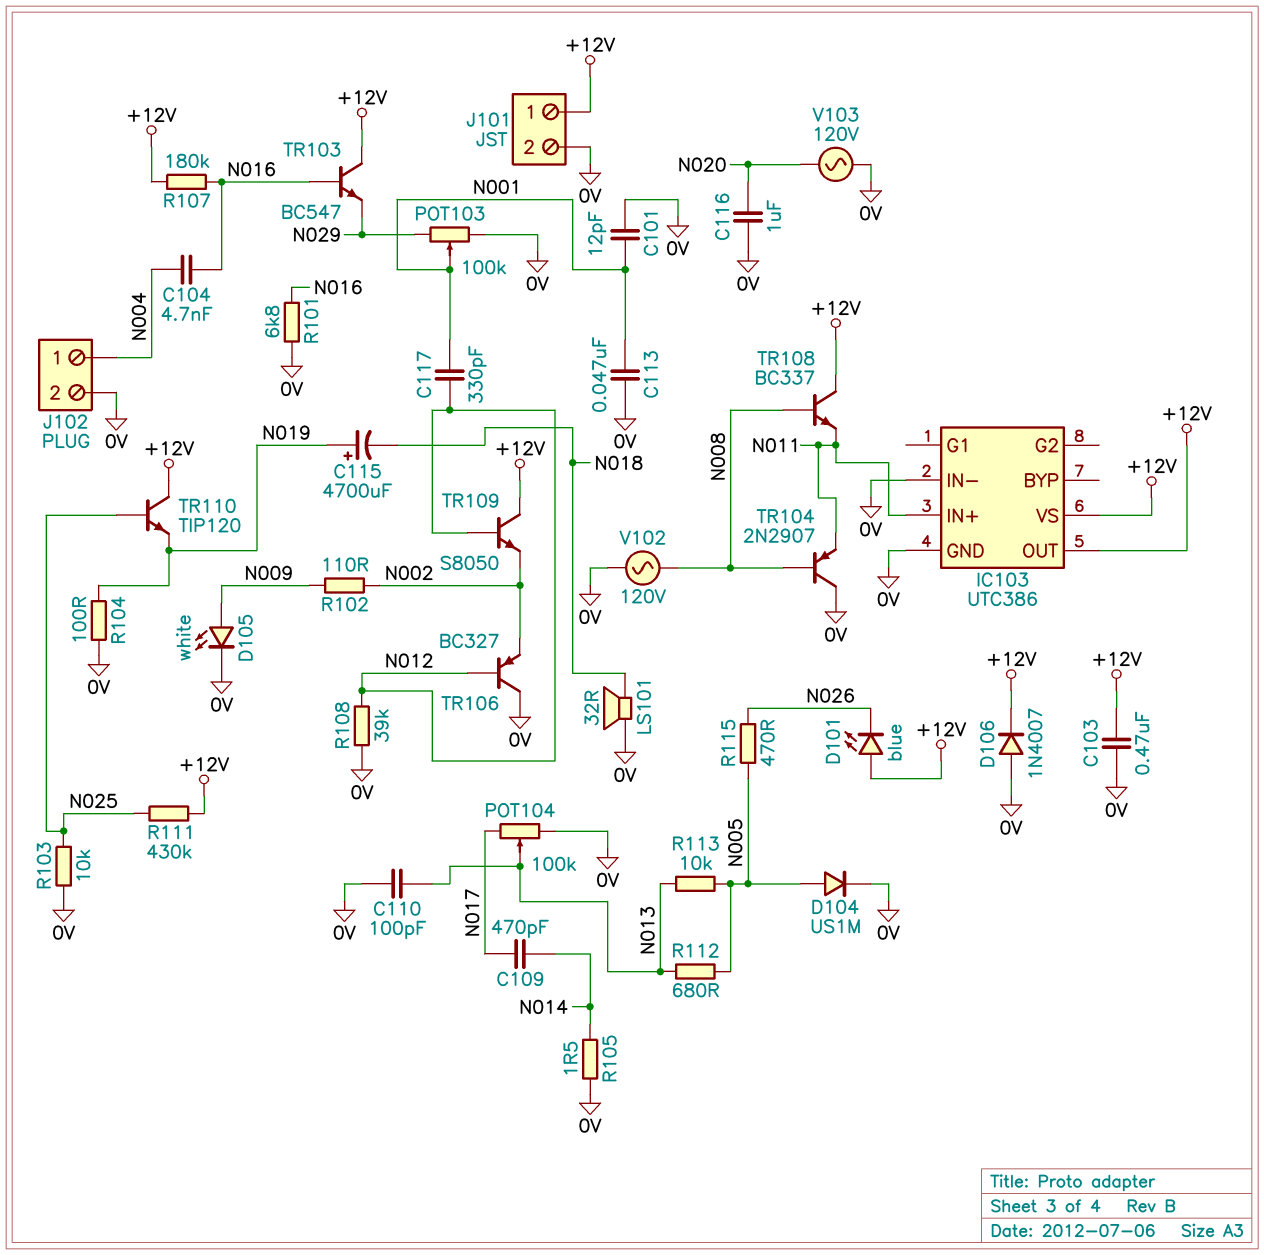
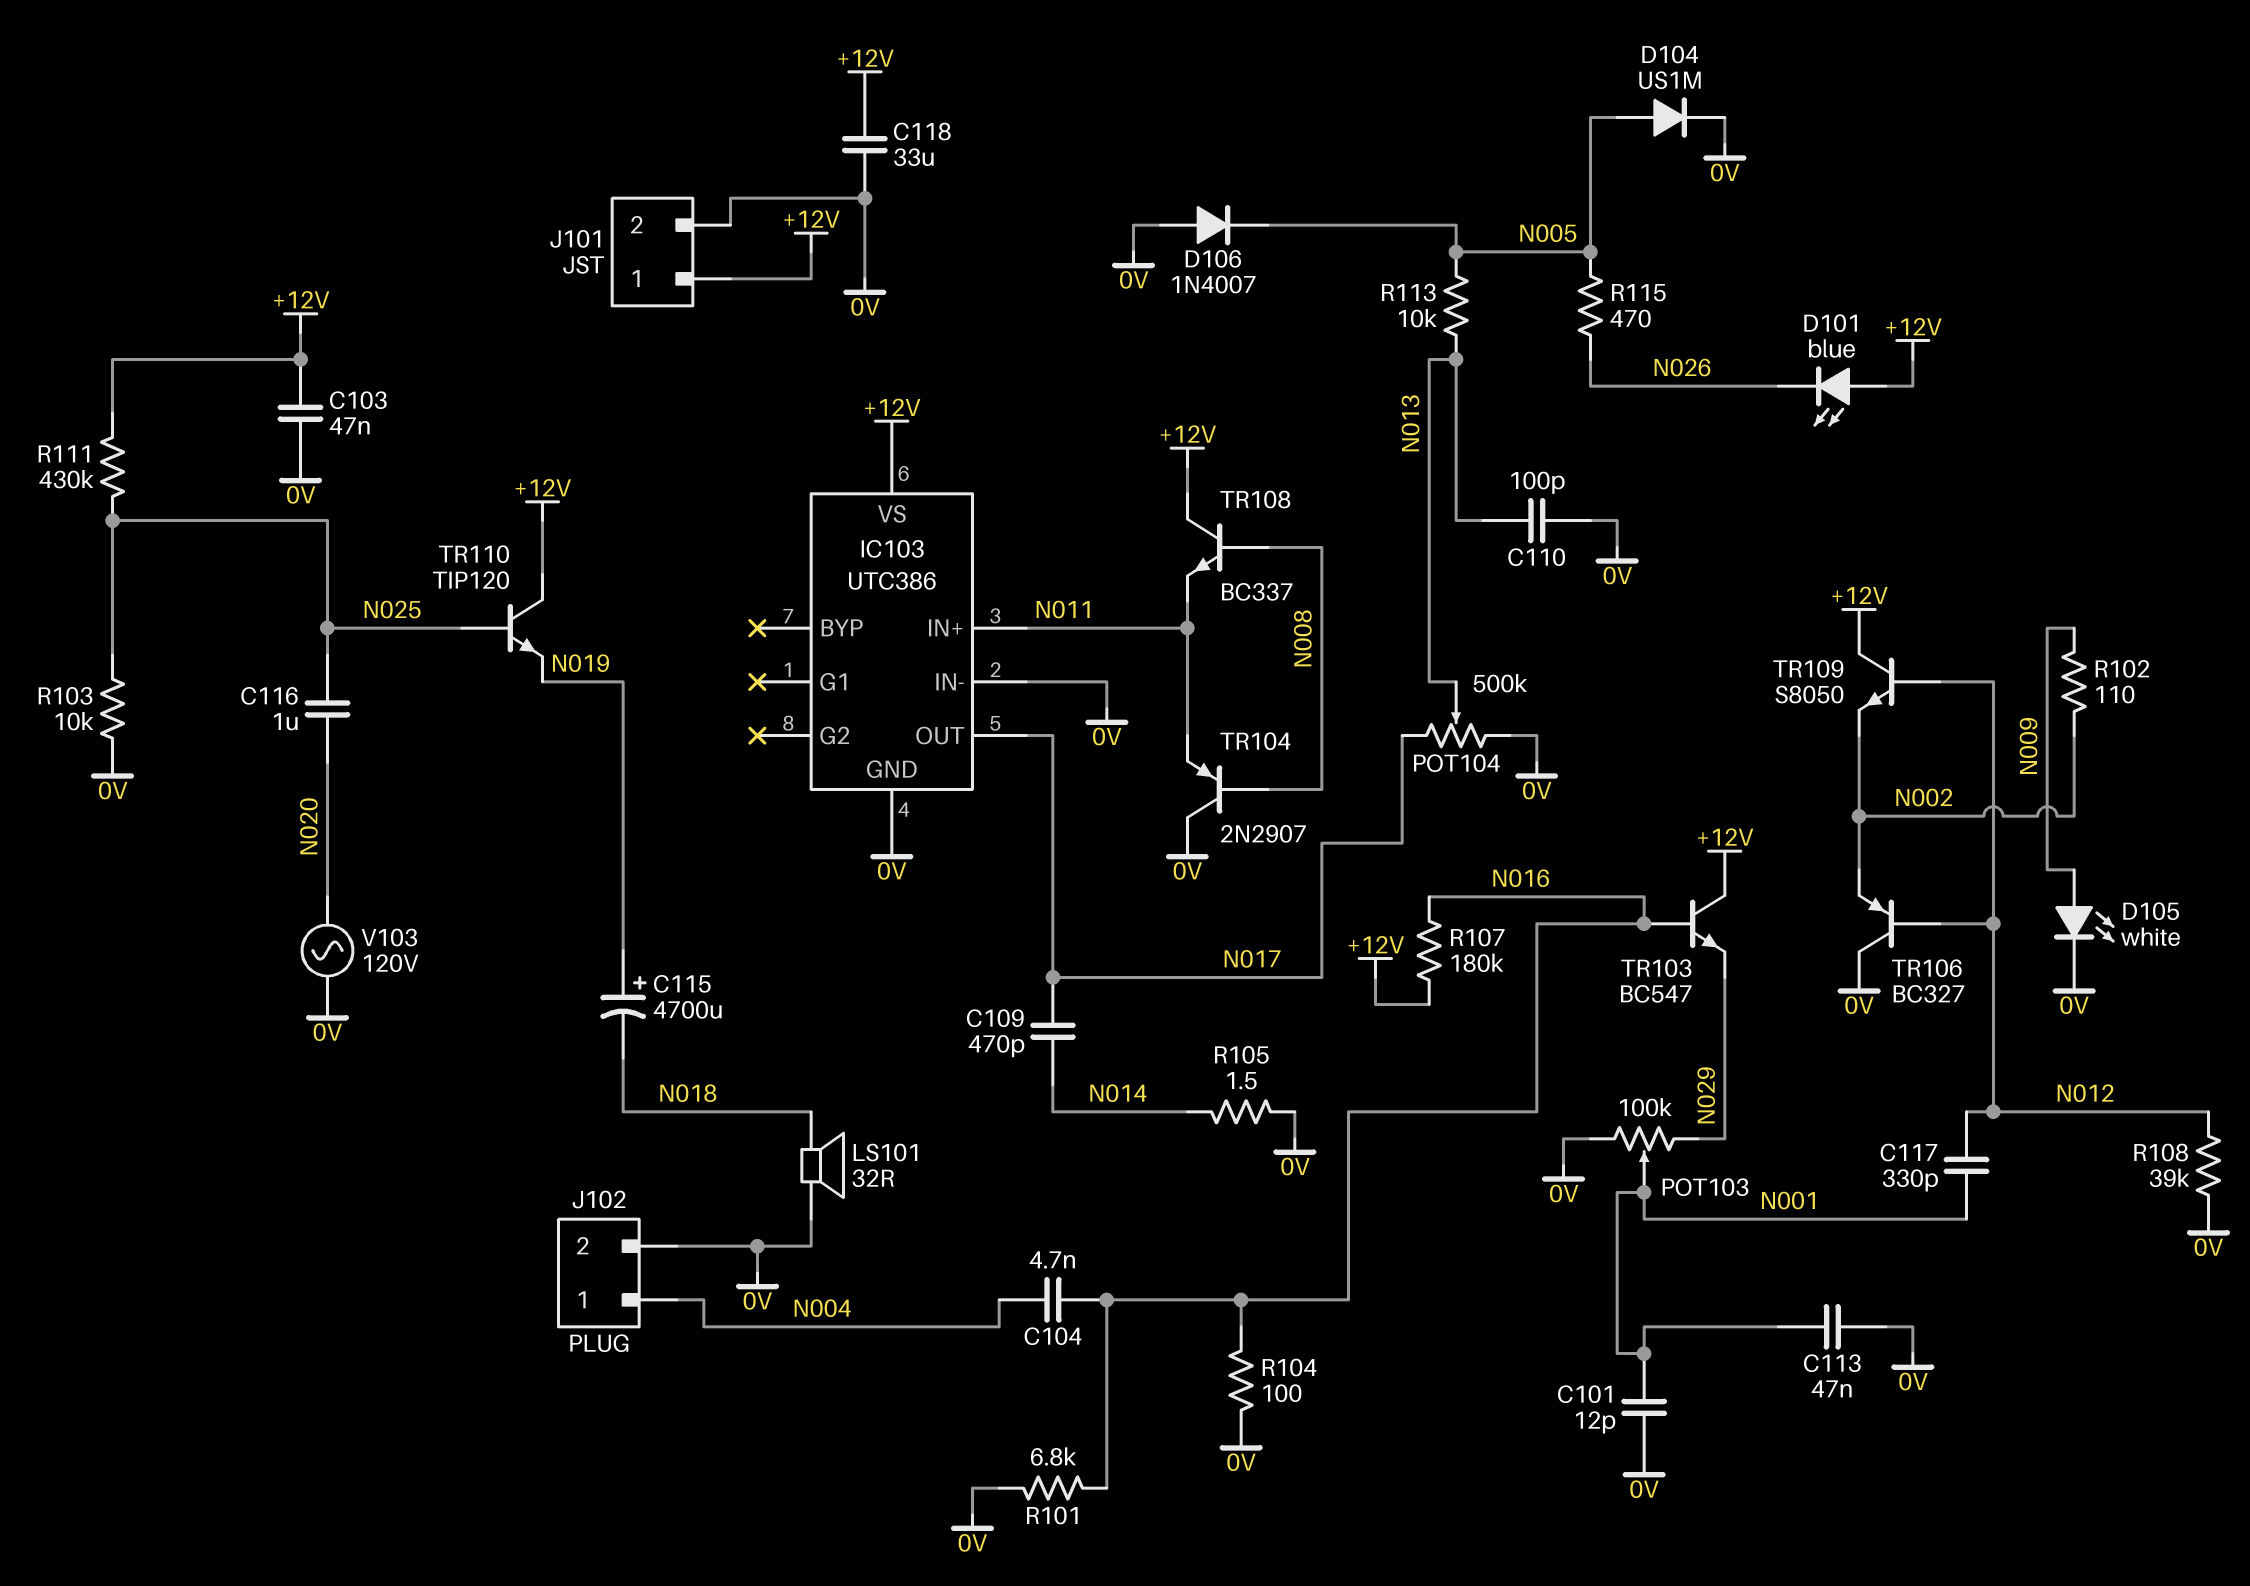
C103: 470nF (+12V, 0V) -> 47nF (+12V, 0V)
C116: 1uF (0V, N020) -> 1uF (N020, N025)
C118: none -> 33uF (+12V, 0V)
D106: diode 1N4007 (A 0V, K +12V) -> diode 1N4007 (A 0V, K N005)
IC103 pin OUT: +12V -> N017
POT104: 100k (0V, N017, wiper N013) -> 500k (0V, N017, wiper N013)
R104: 100 (0V, N019) -> 100 (0V, N016)
R112: 680 (N005, N013) -> none
V102: AC 120V (0V, N008) -> none

